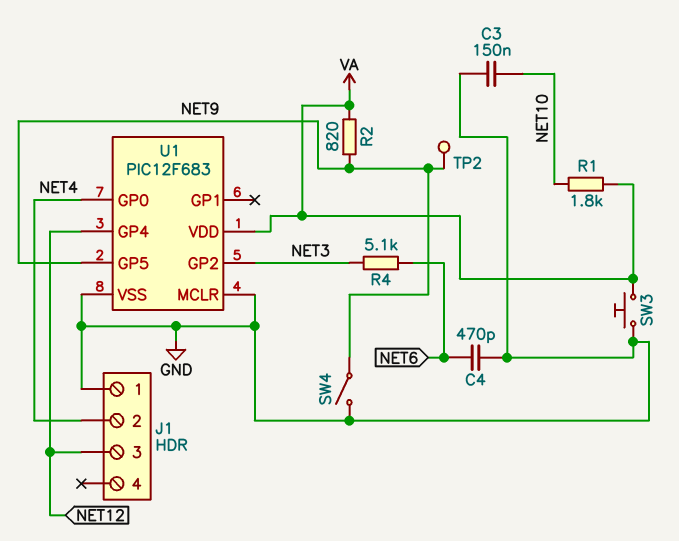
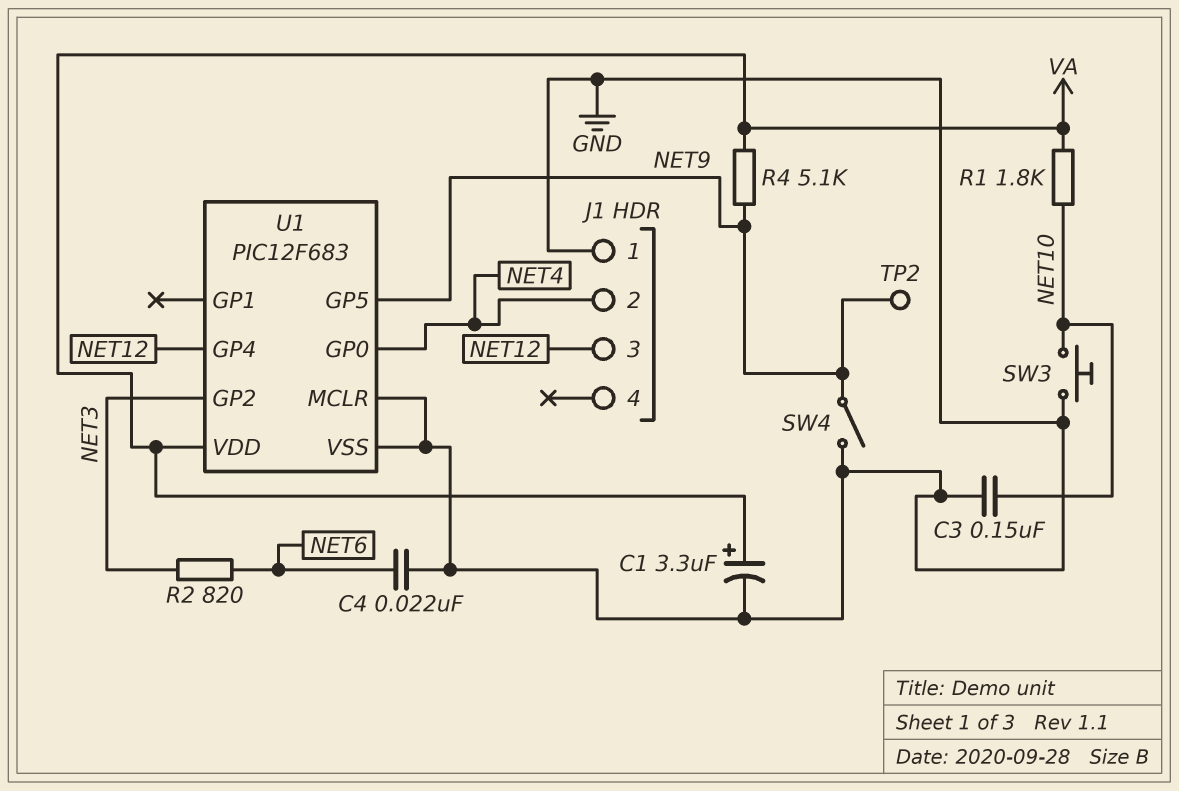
C1: none -> 3.3uF (plus VA, minus GND)
C4: 470pF (GND, NET6) -> 22nF (GND, NET6)
R2: 820 (NET9, VA) -> 820 (NET3, NET6)
R4: 5.1k (NET3, NET6) -> 5.1k (NET9, VA)
SW3: button (GND, VA) -> button (GND, NET10)

